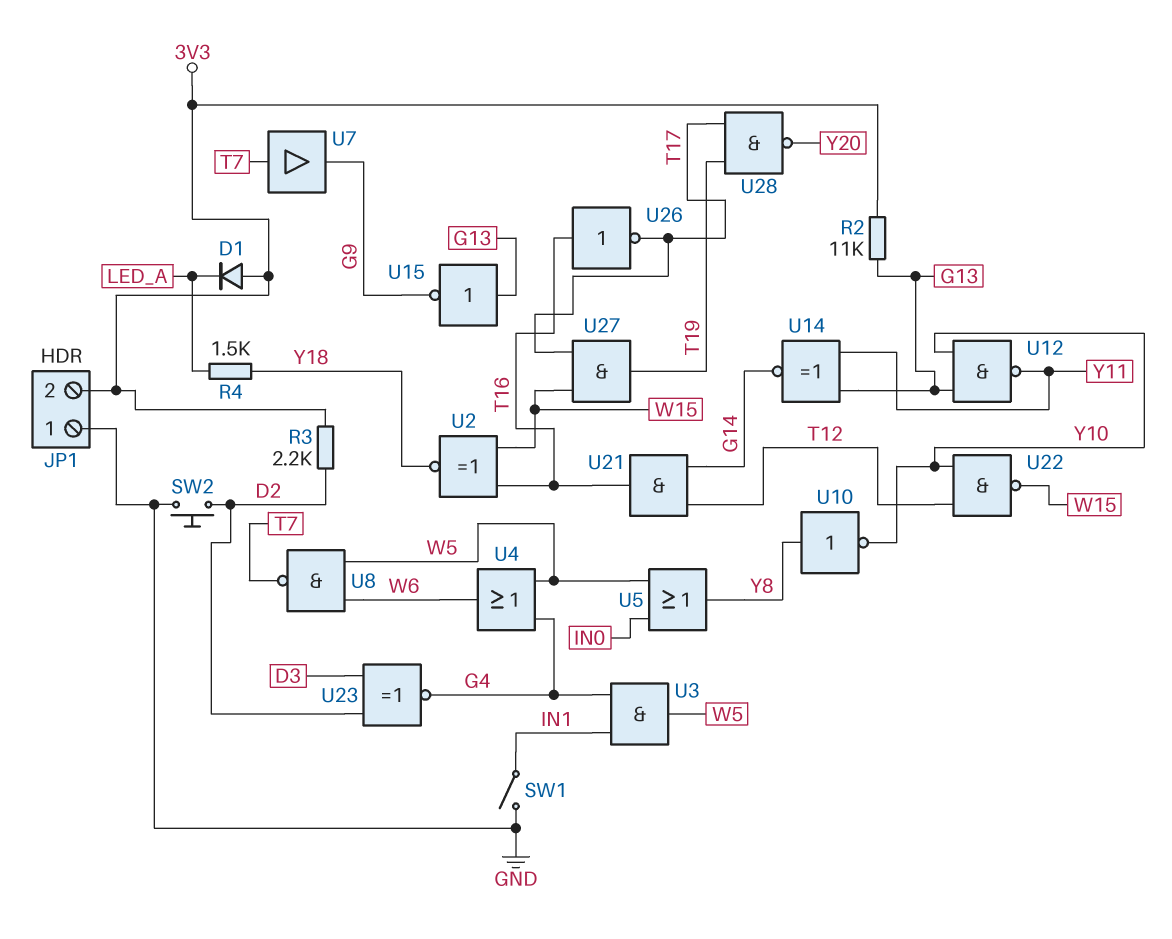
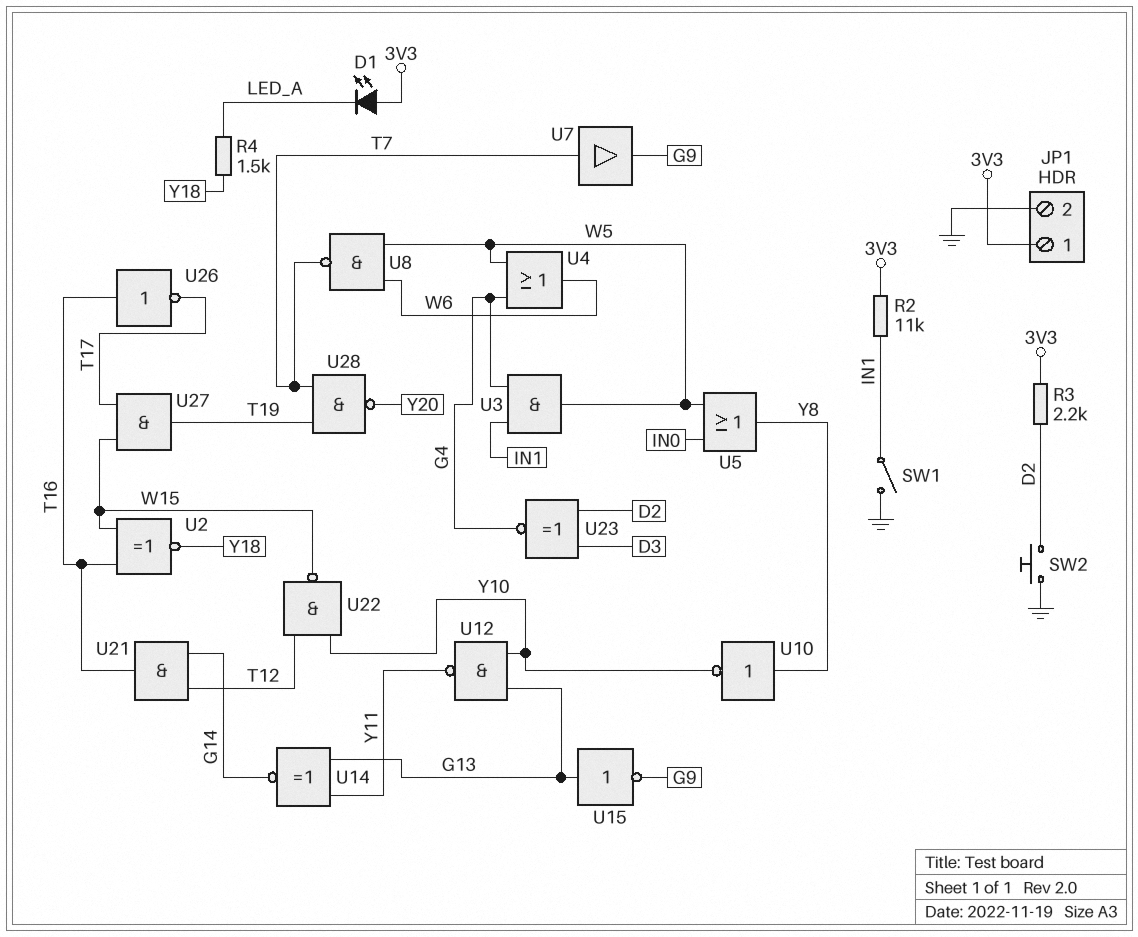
D1: diode (A 3V3, K LED_A) -> LED (A 3V3, K LED_A)
JP1 pin 1: GND -> 3V3
JP1 pin 2: 3V3 -> GND
R2: 11k (3V3, G13) -> 11k (3V3, IN1)
U28: NAND (in T17, in T19, out Y20) -> NAND (in T7, in T19, out Y20)

